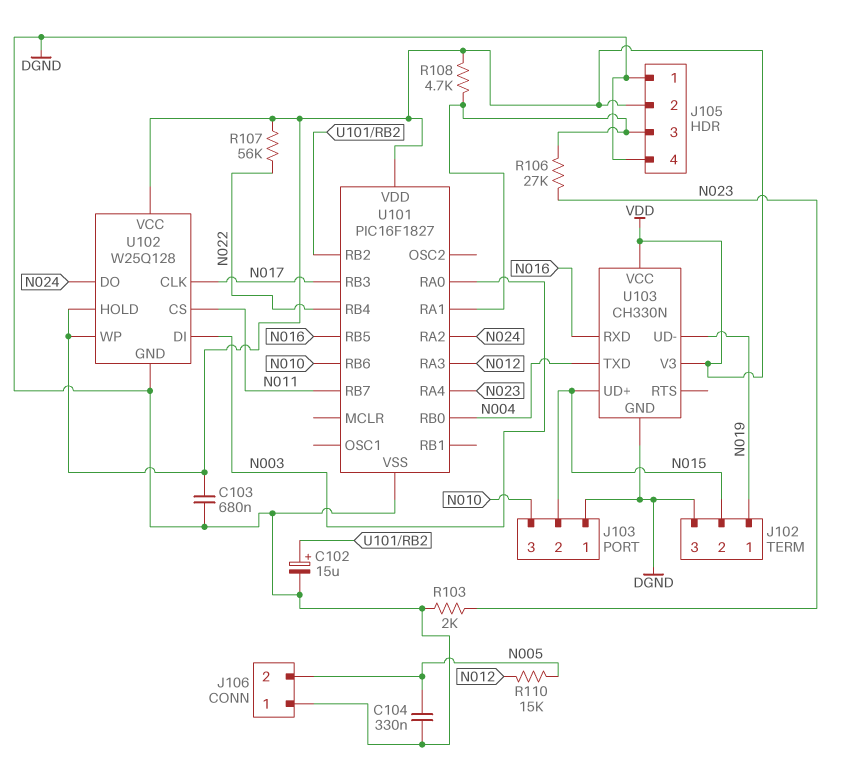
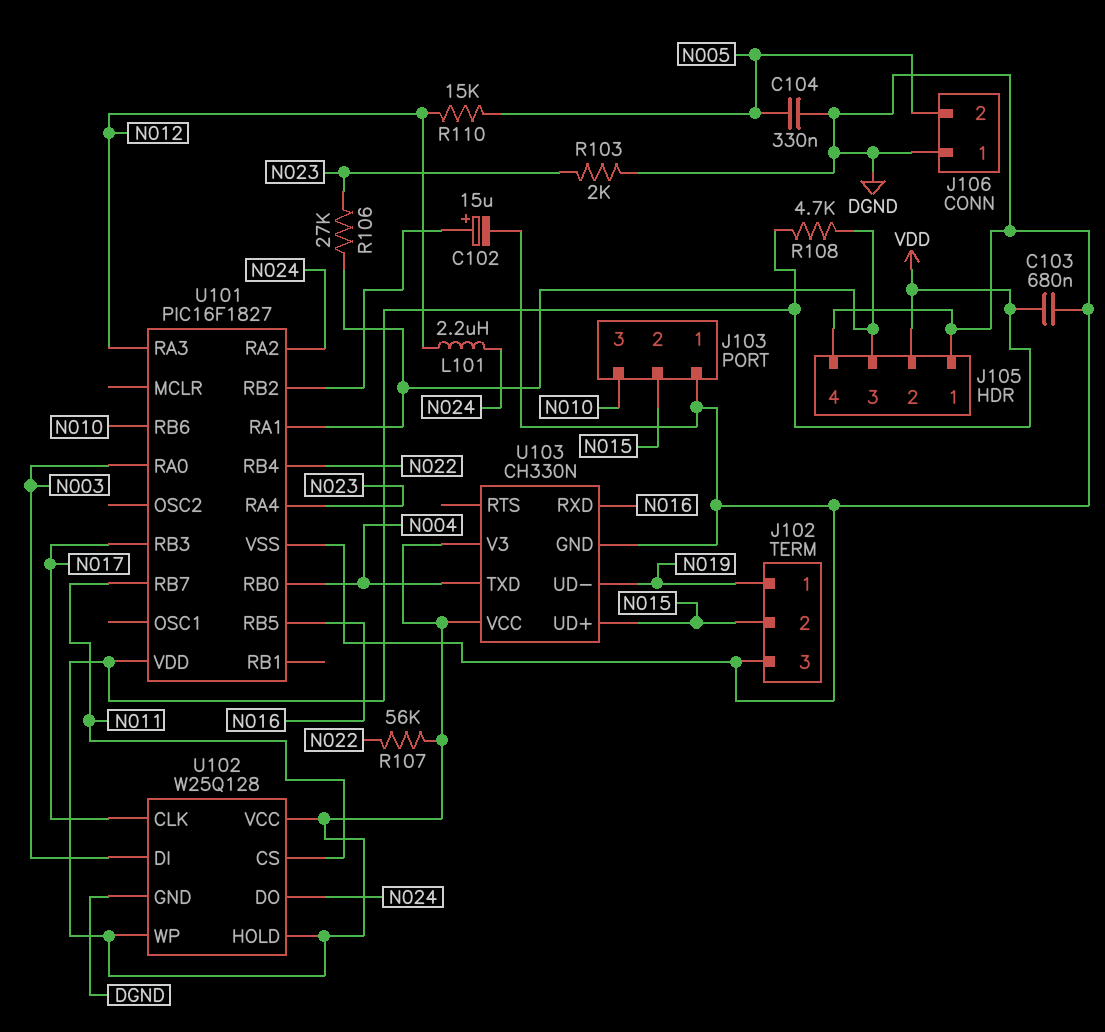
L101: none -> 2.2uH (N012, N024)

